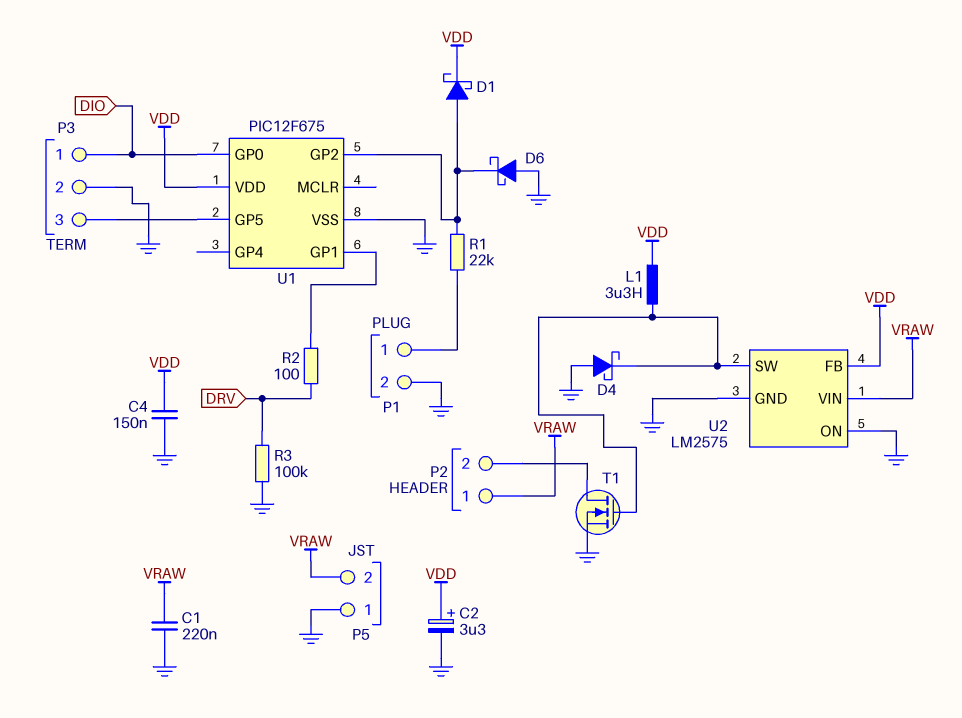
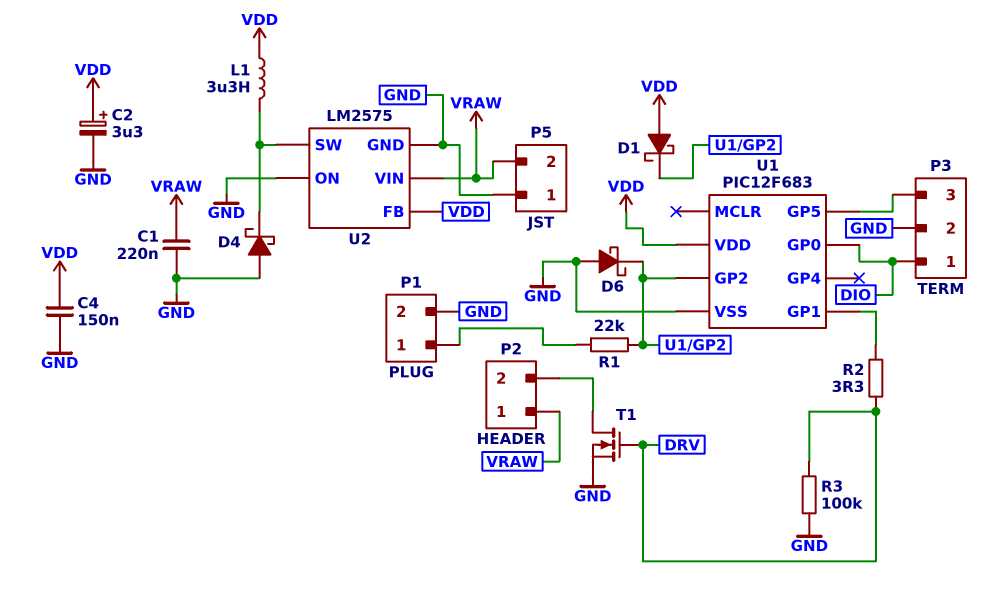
D1: schottky (A U1/GP2, K VDD) -> schottky (A VDD, K U1/GP2)
R2: 100 (DRV, U1/GP1) -> 3.3 (DRV, U1/GP1)
T1: NMOS (G U2/SW, D P2/2, S GND) -> NMOS (G DRV, D P2/2, S GND)
U1: PIC12F675 -> PIC12F683

